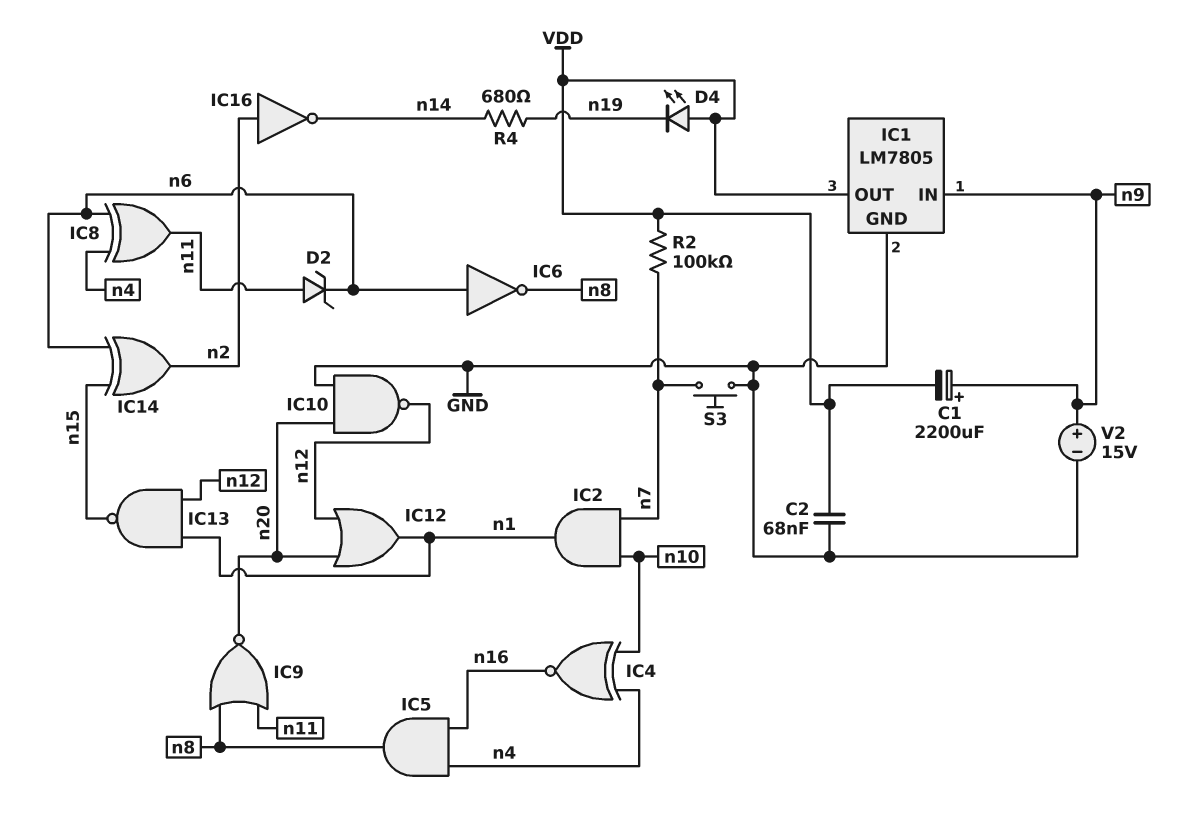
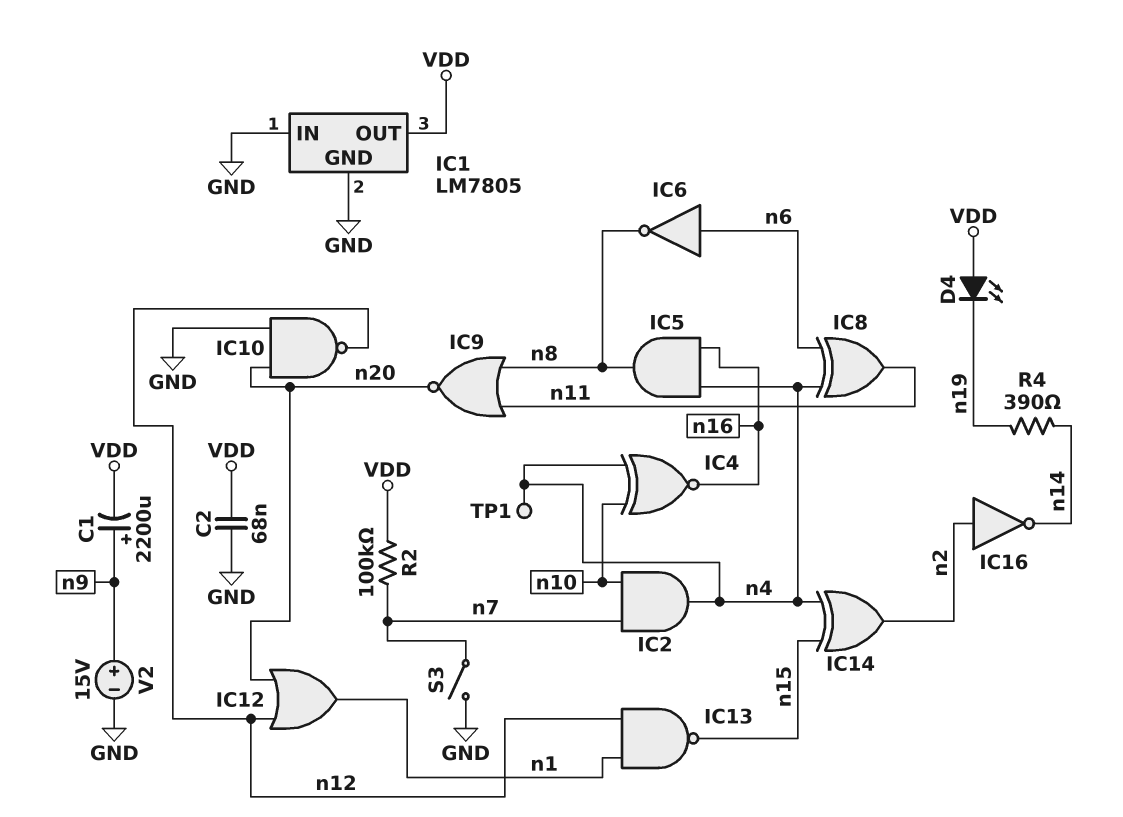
D2: zener (A n11, K n6) -> none
IC1 pin IN: n9 -> GND
IC2: AND (in n7, in n10, out n1) -> AND (in n7, in n10, out n4)
IC14: XOR (in n6, in n15, out n2) -> XOR (in n4, in n15, out n2)
R4: 680 (n14, n19) -> 390 (n14, n19)
S3: button (GND, n7) -> switch (GND, n7)
TP1: none -> test point (n4)

